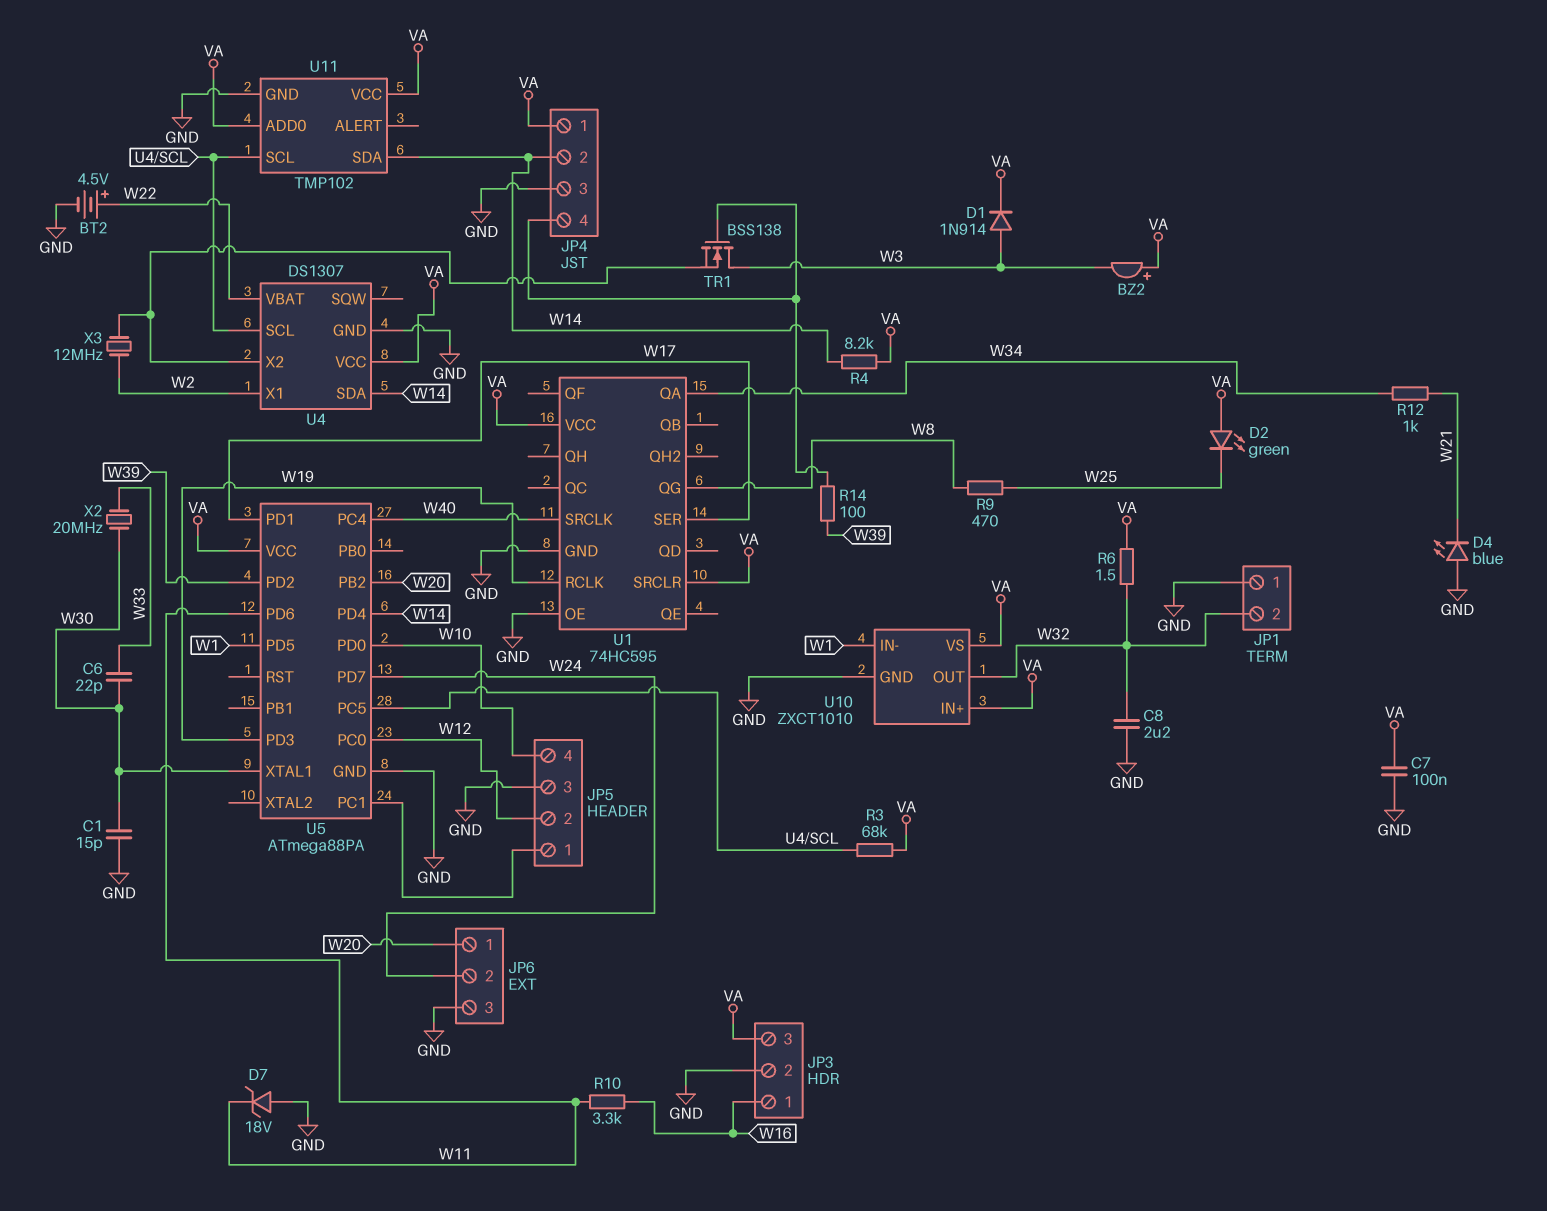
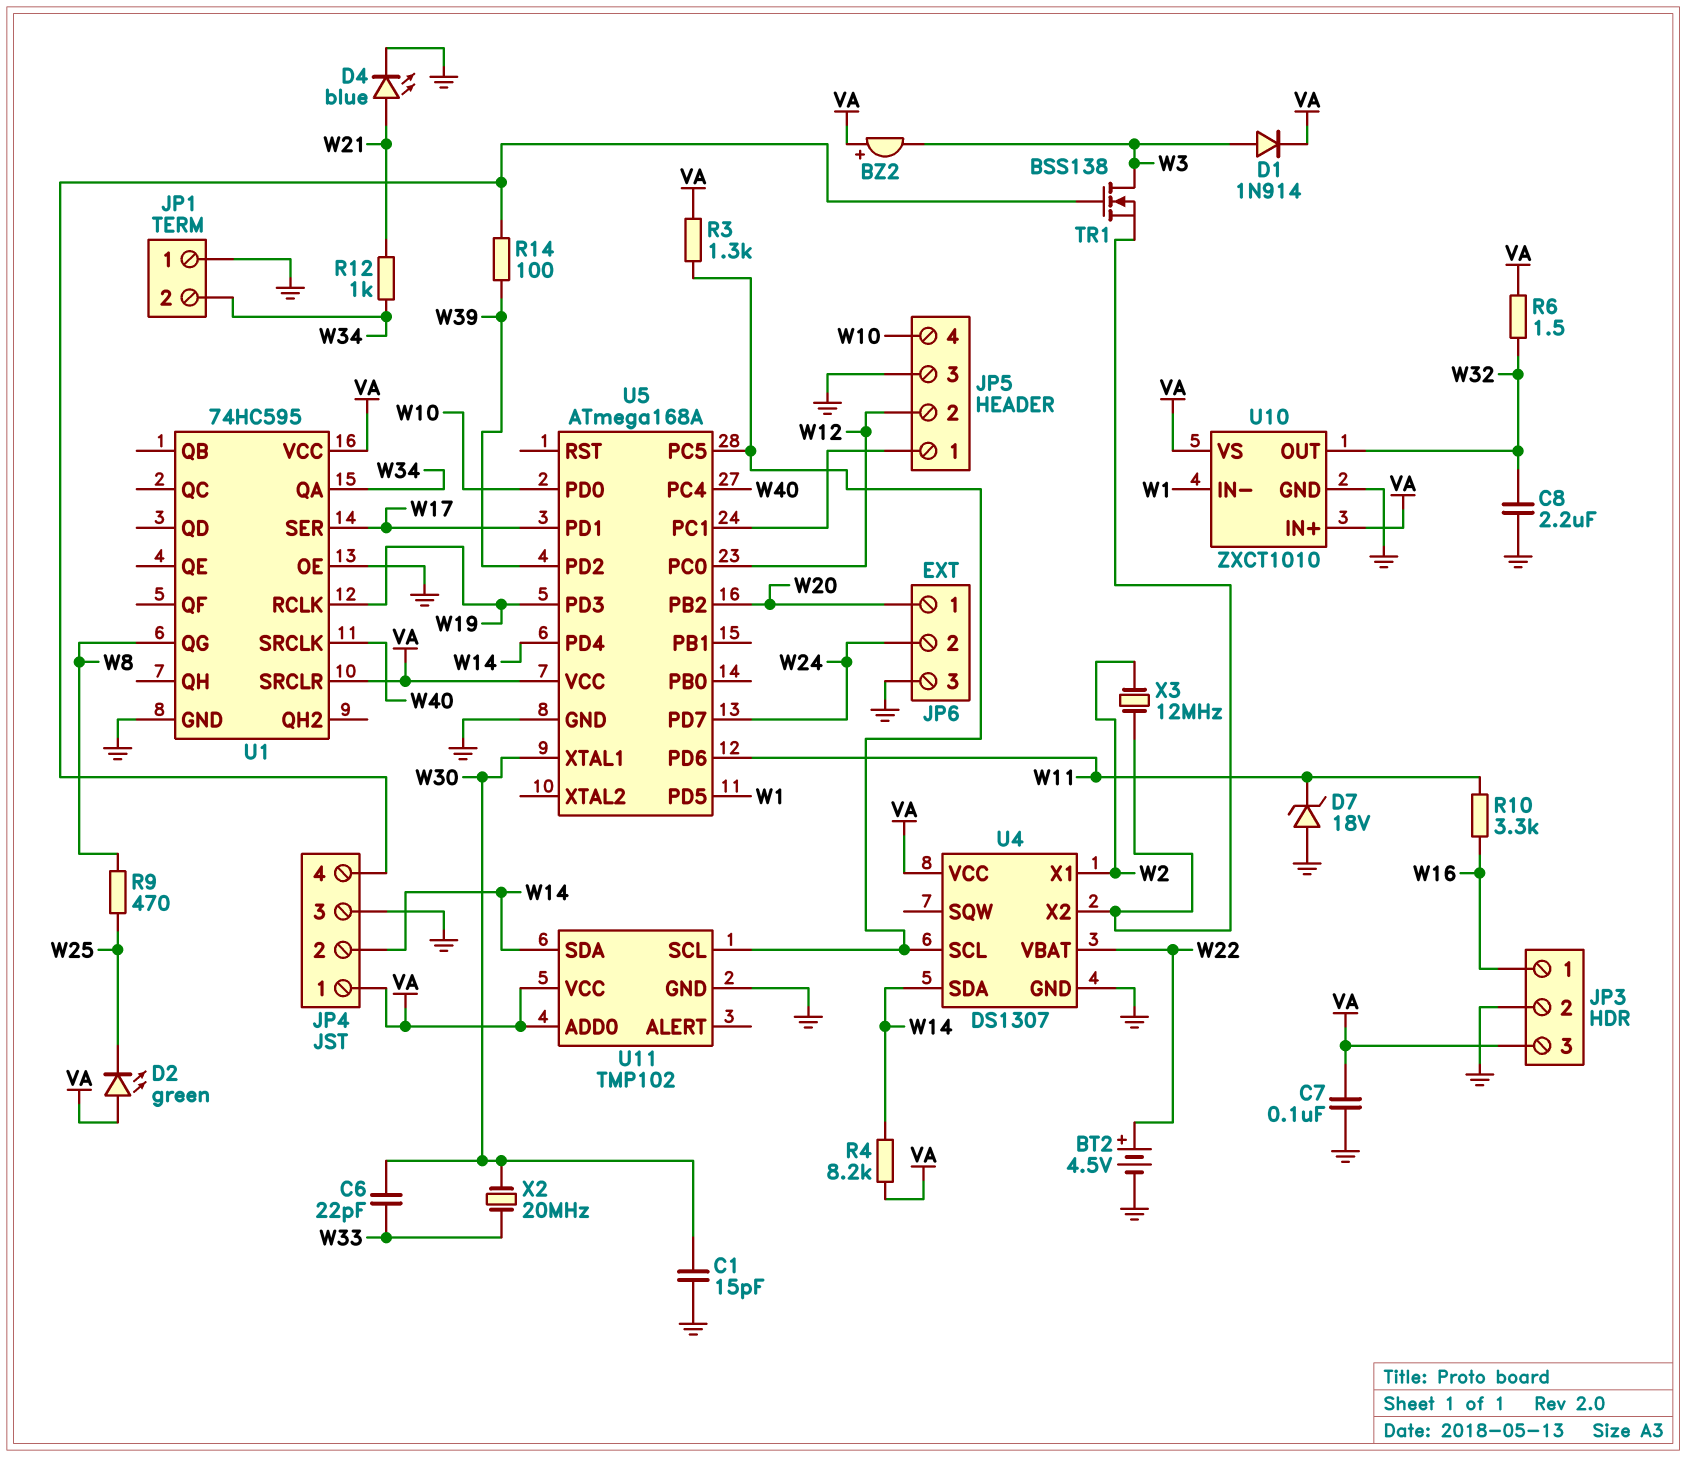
D4: LED blue (A GND, K W21) -> LED blue (A W21, K GND)
JP1 pin 2: W32 -> W34
R3: 68k (U4/SCL, VA) -> 1.3k (U4/SCL, VA)
U5: ATmega88PA -> ATmega168A

